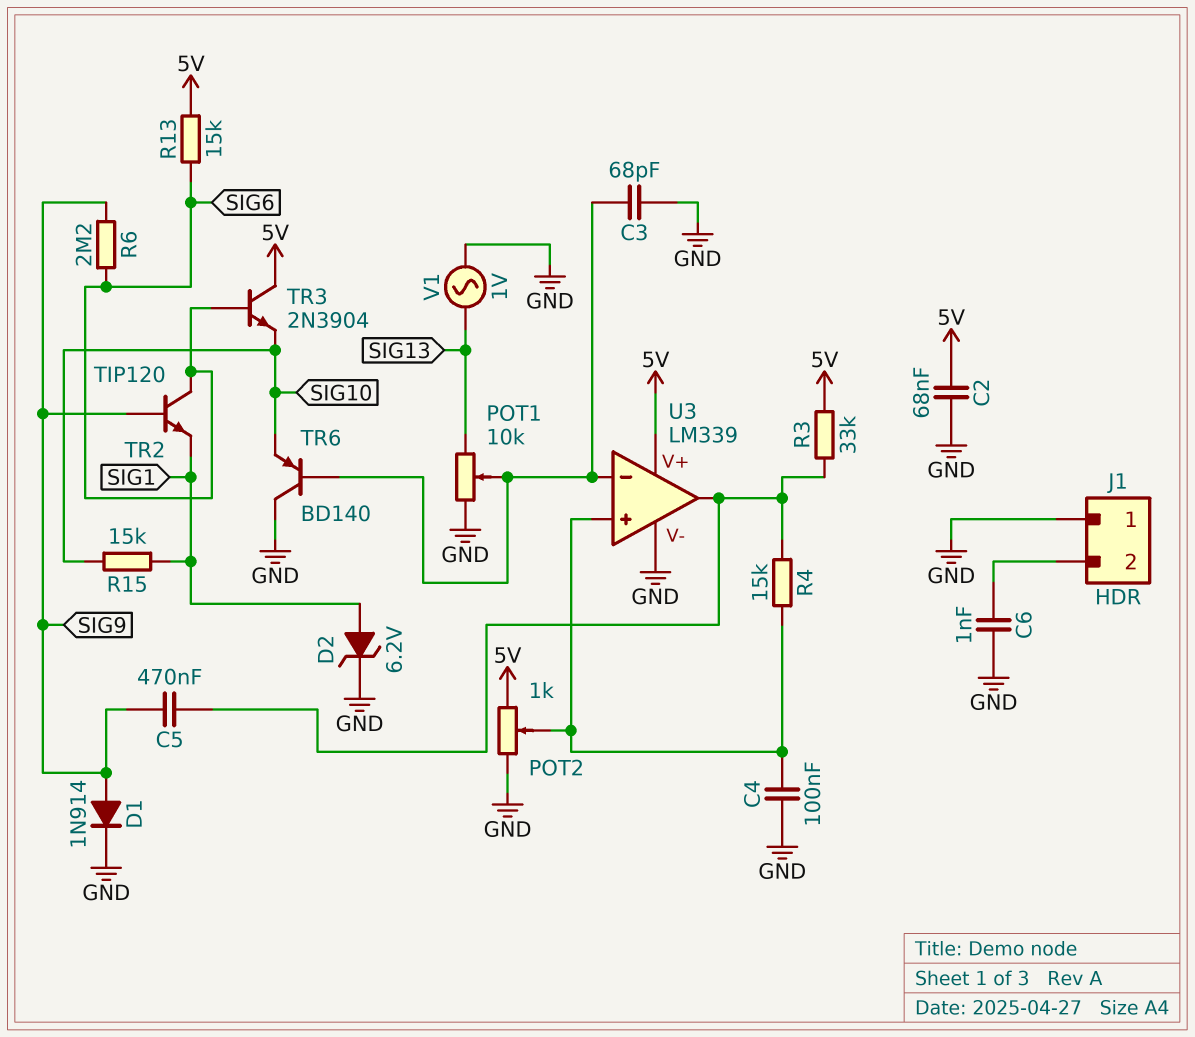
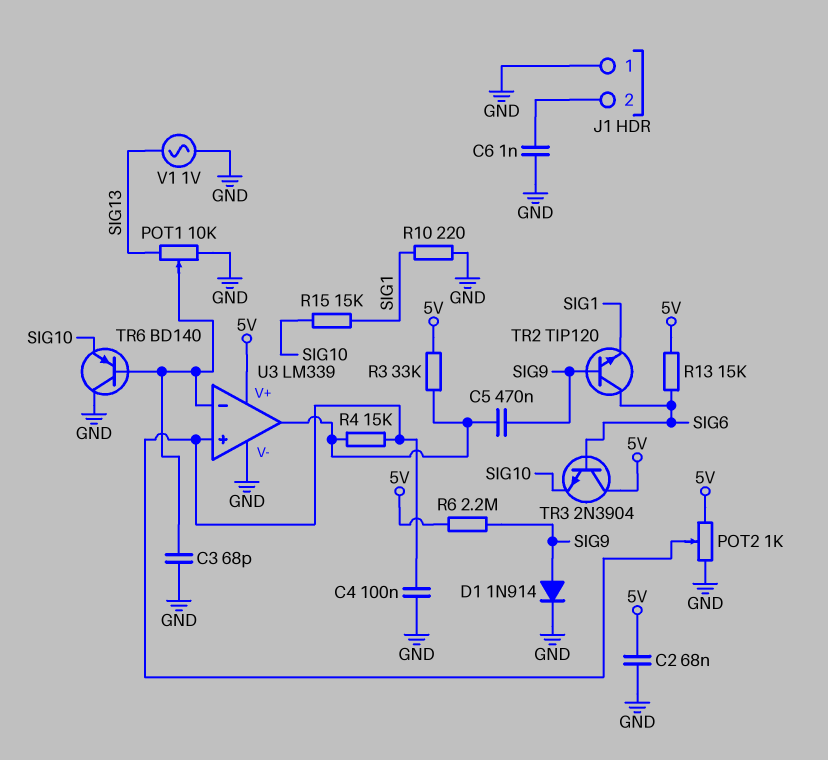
D2: zener 6.2V (A SIG1, K GND) -> none
R6: 2.2M (SIG6, SIG9) -> 2.2M (5V, SIG9)
R10: none -> 220 (GND, SIG1)

